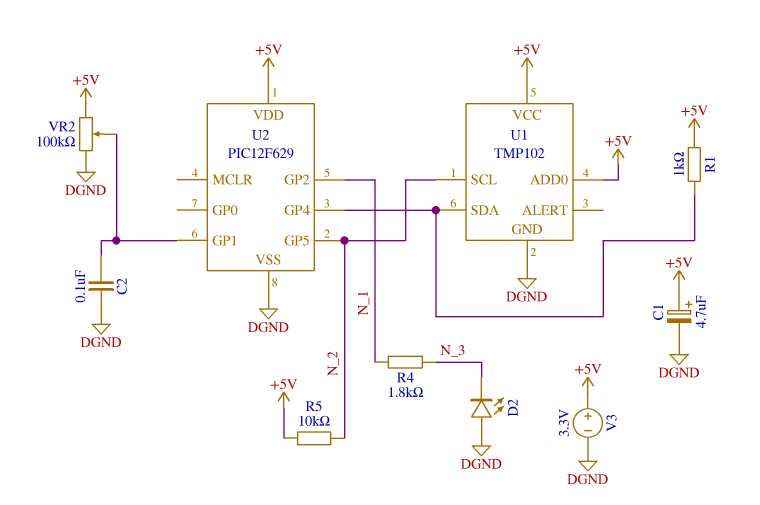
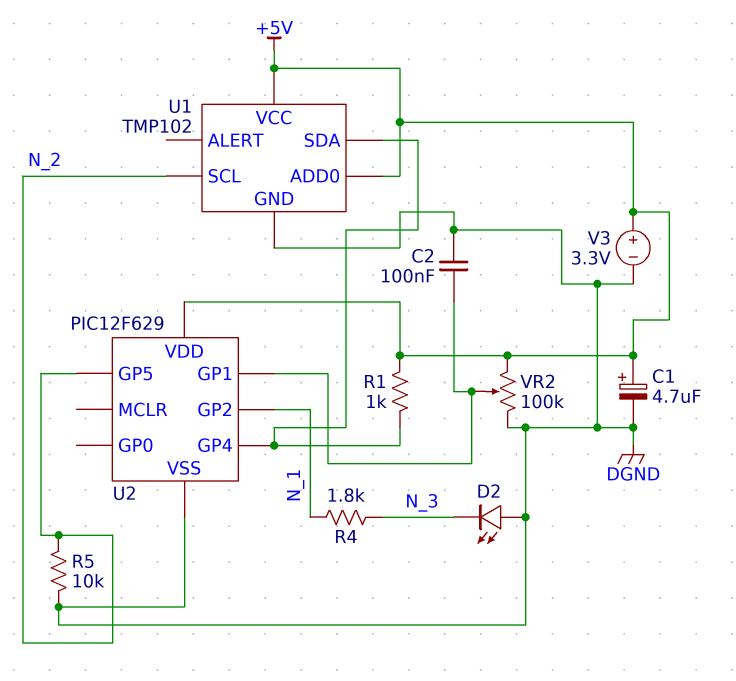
R5: 10k (+5V, N_2) -> 10k (DGND, N_2)

